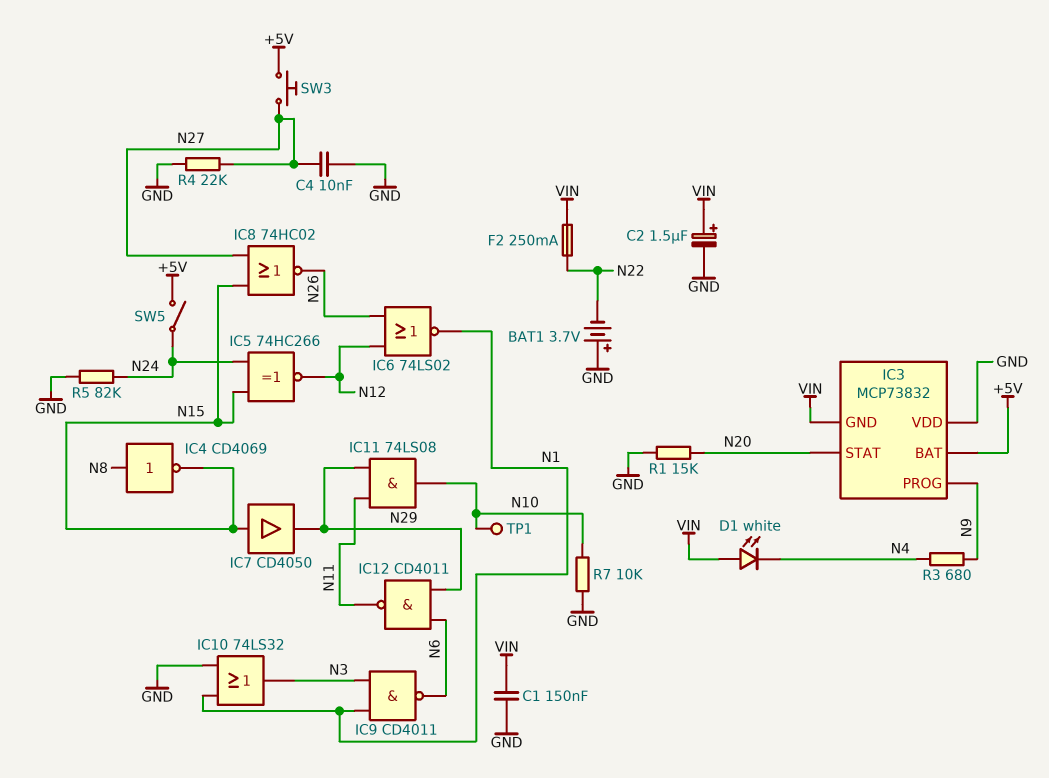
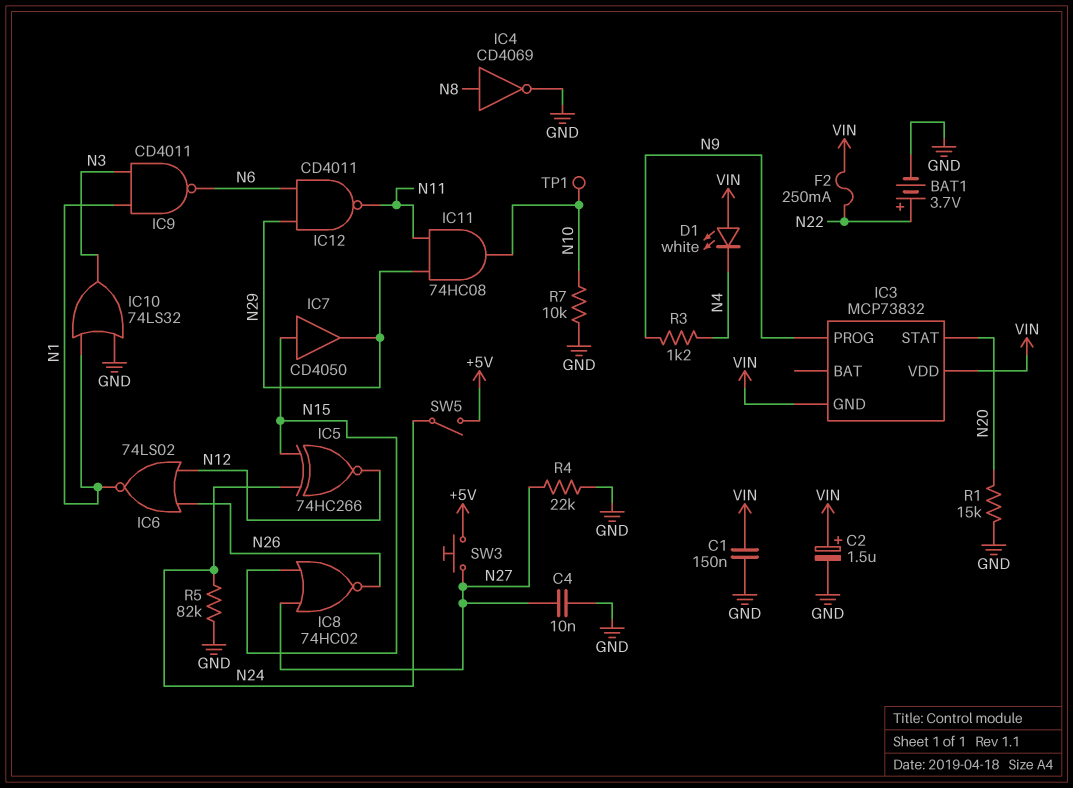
BAT1: 3.7V (plus GND, minus N22) -> 3.7V (plus N22, minus GND)
IC3 pin BAT: +5V -> none
IC3 pin VDD: GND -> VIN
IC4: NOT CD4069 (in N8, out N15) -> NOT CD4069 (in N8, out GND)
IC11: AND 74LS08 (in N11, in N29, out N10) -> AND 74HC08 (in N11, in N29, out N10)
R3: 680 (N4, N9) -> 1.2k (N4, N9)

